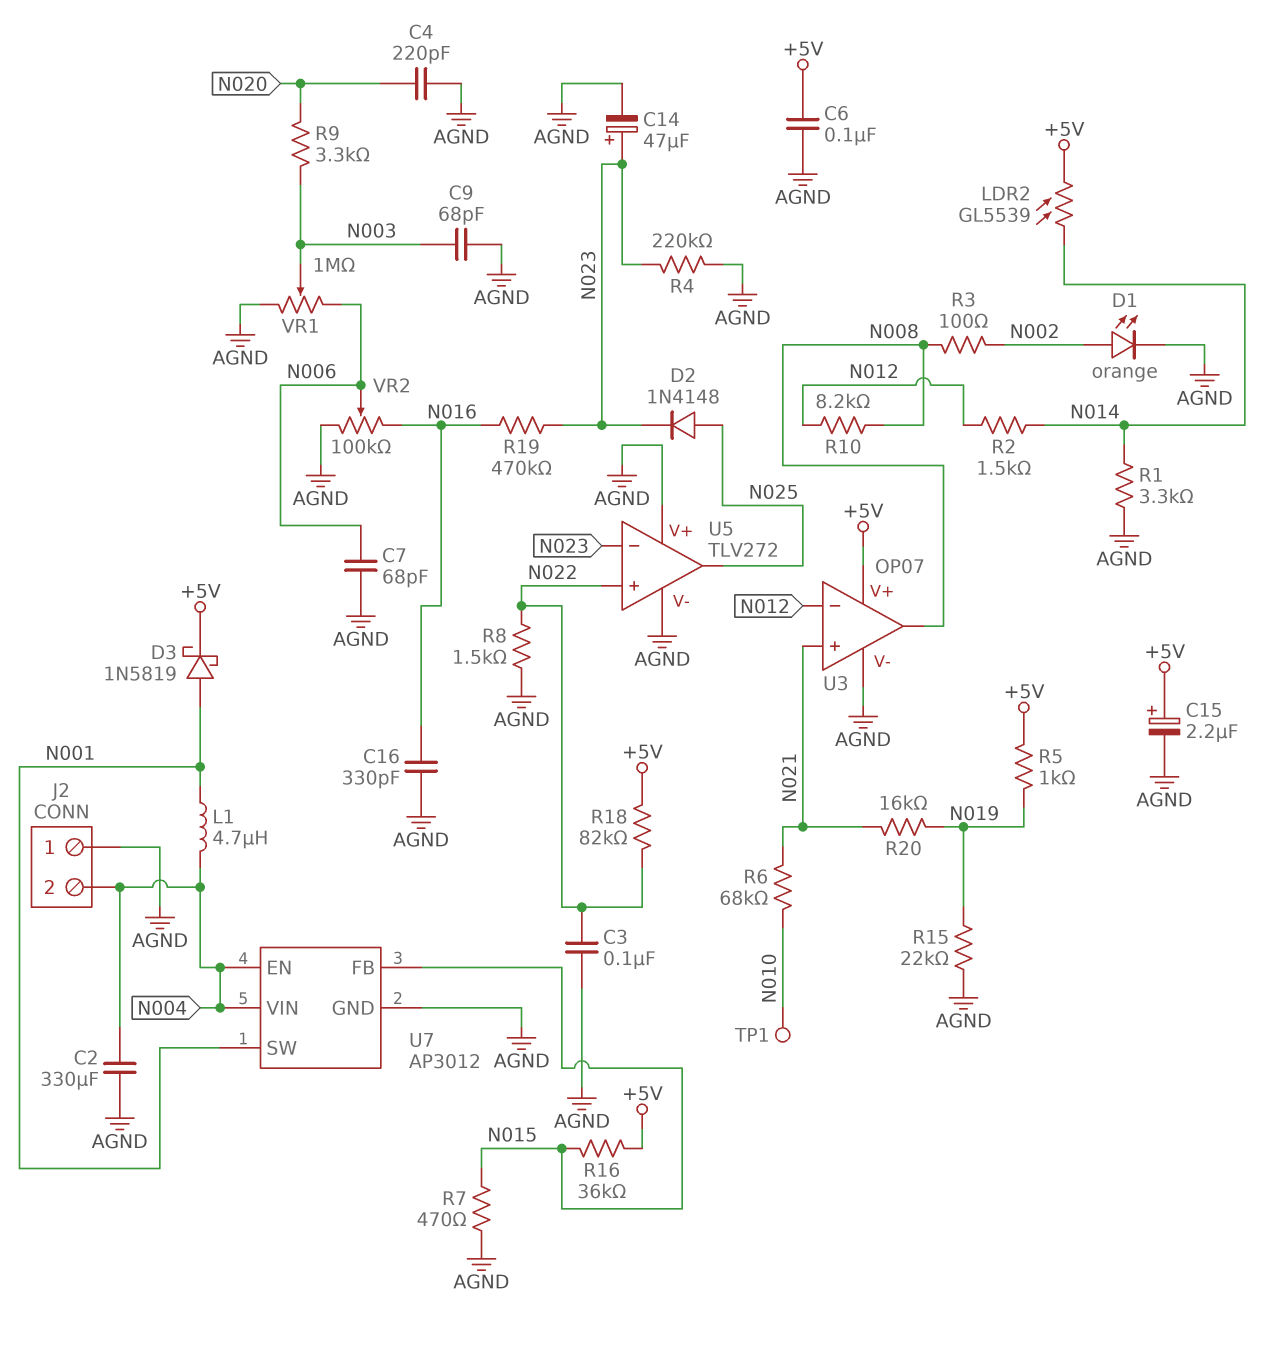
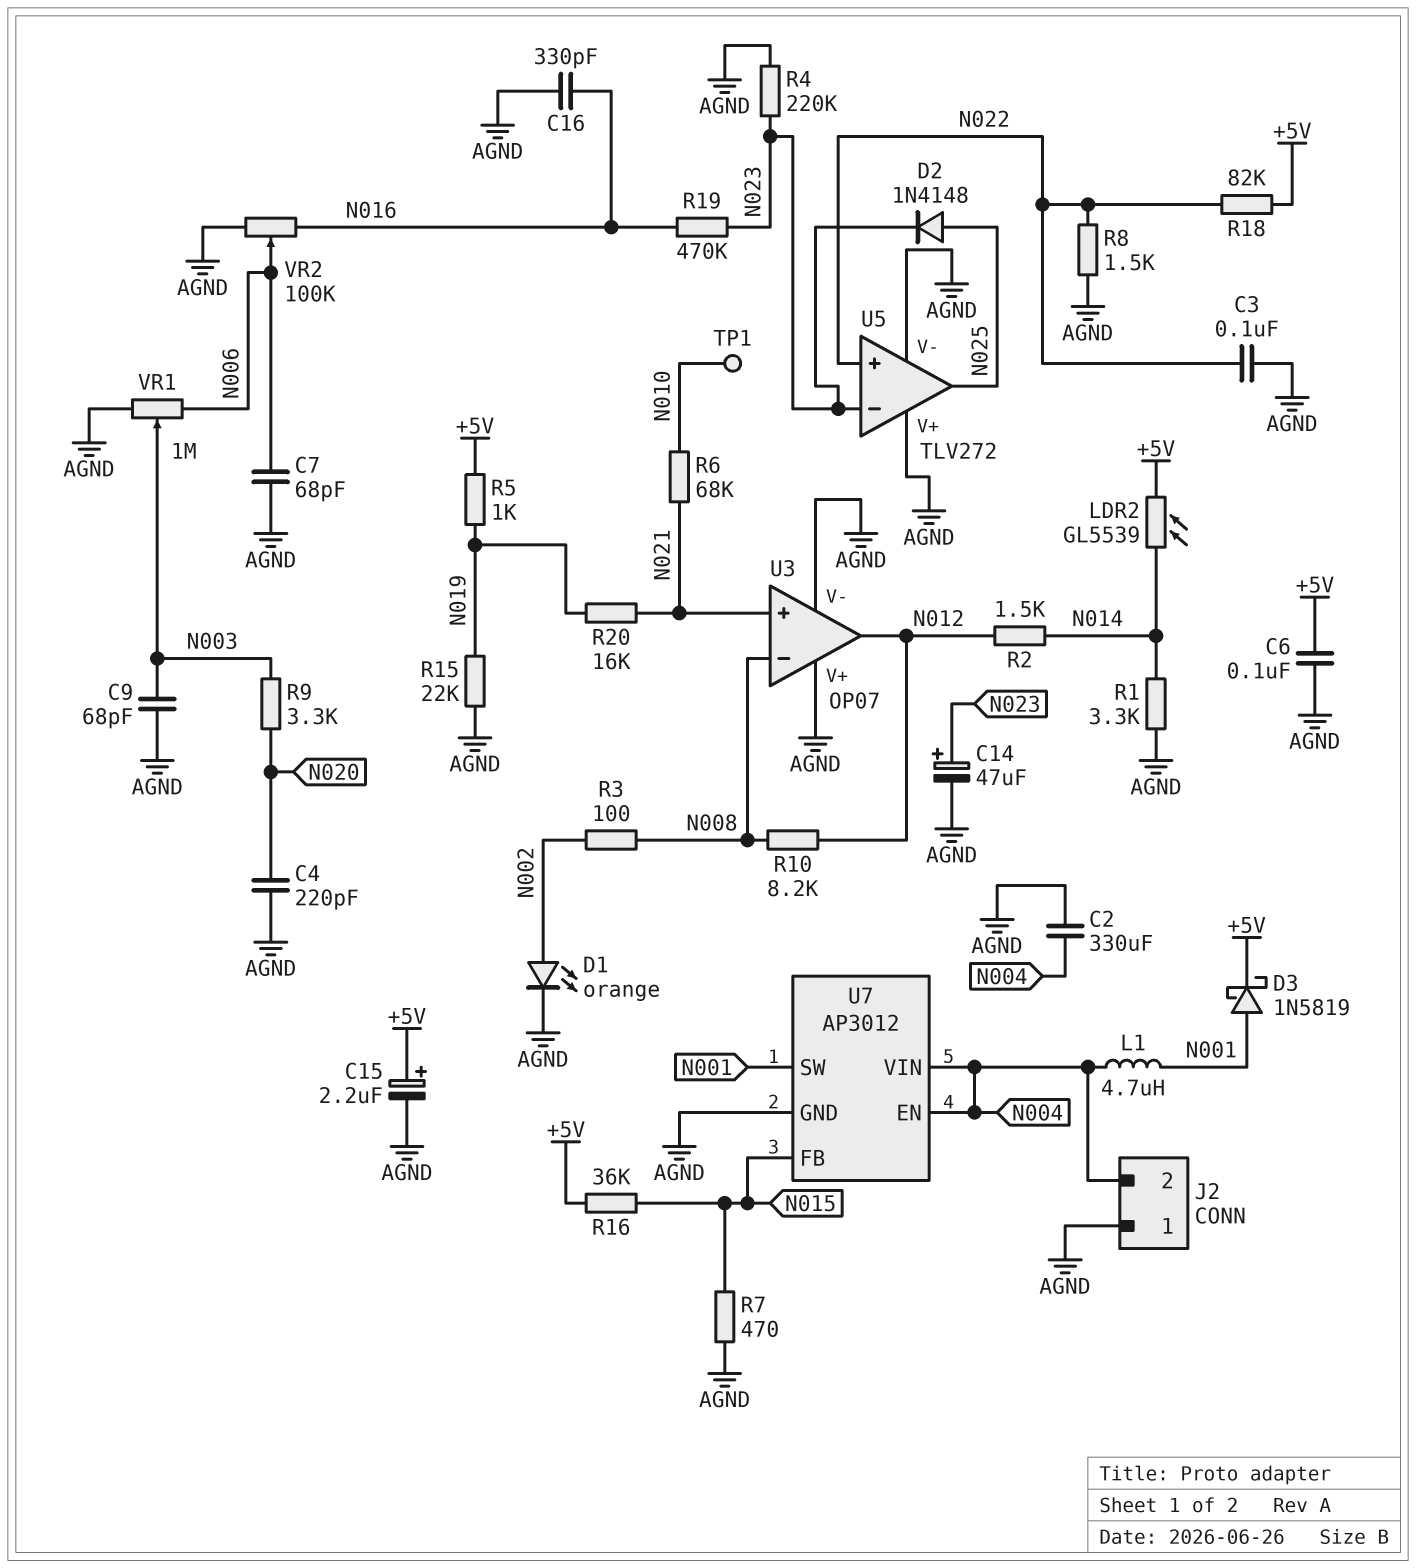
U3 pin V+: +5V -> AGND
U3 pin in-: N012 -> N008
U3 pin out: N008 -> N012

